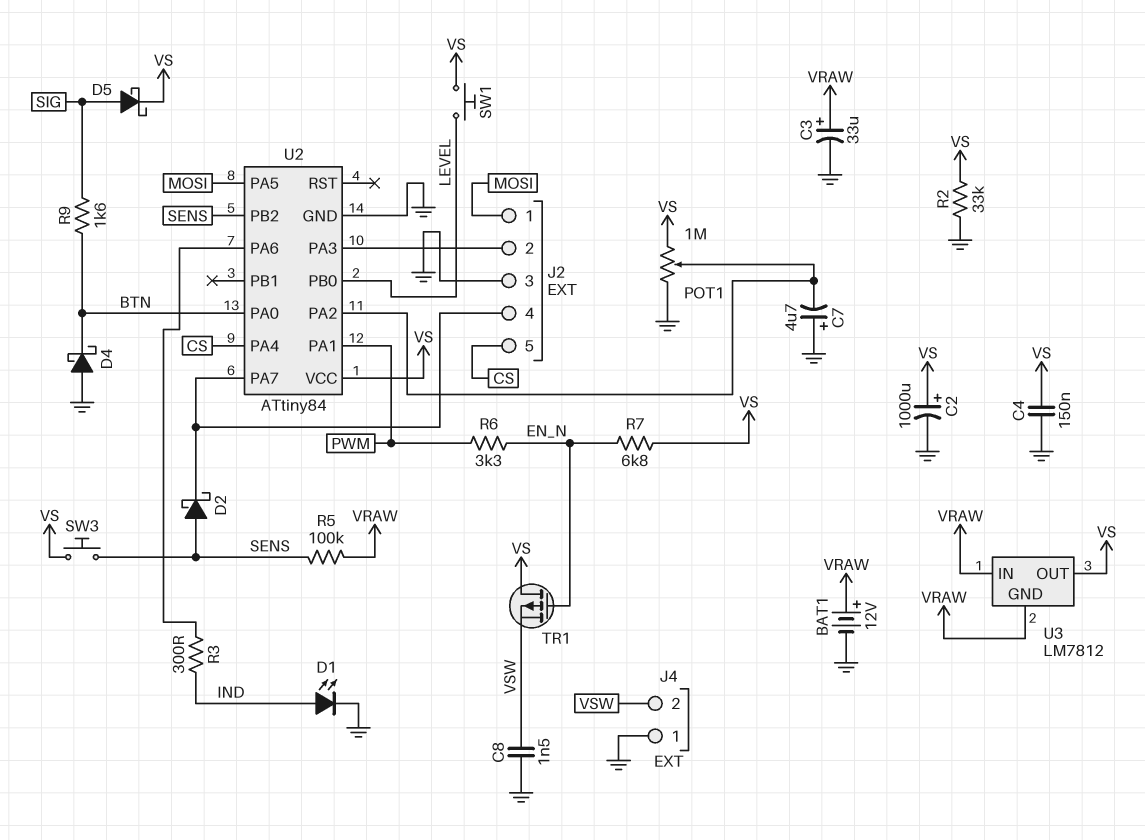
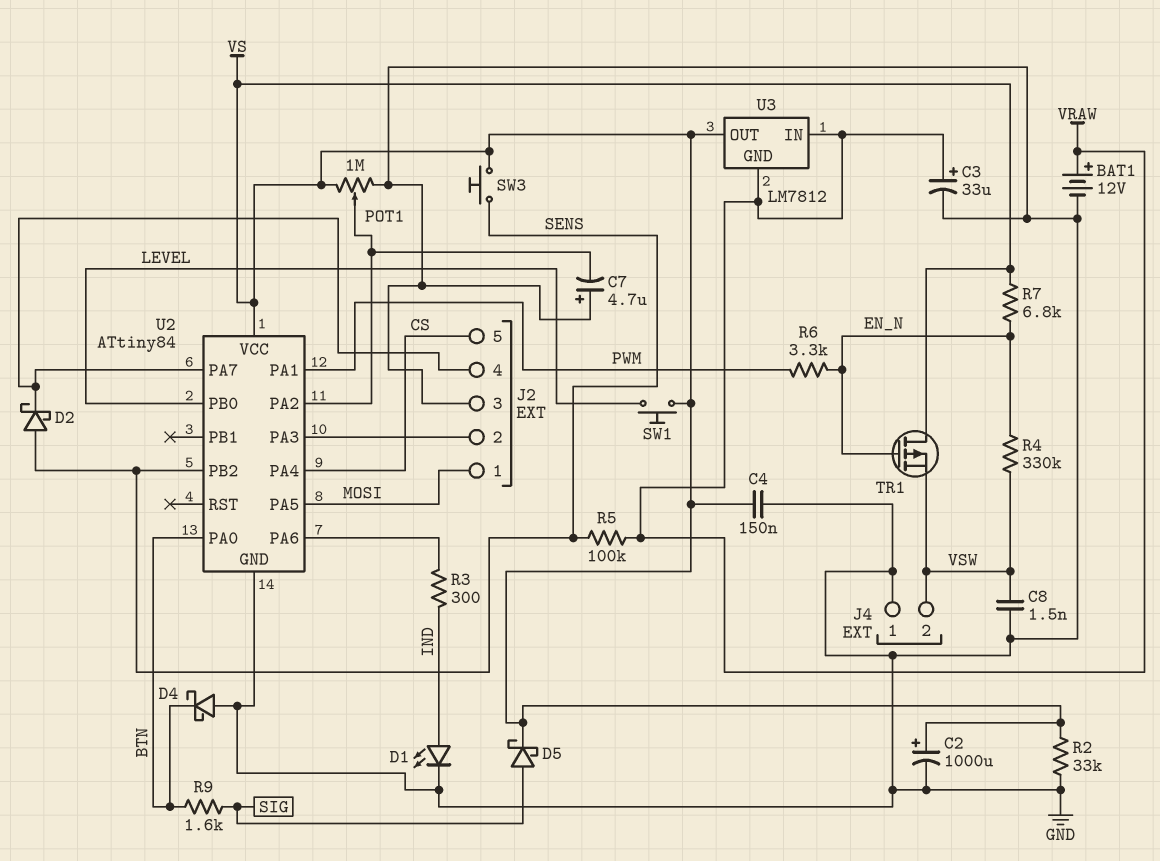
R4: none -> 330k (EN_N, VSW)

